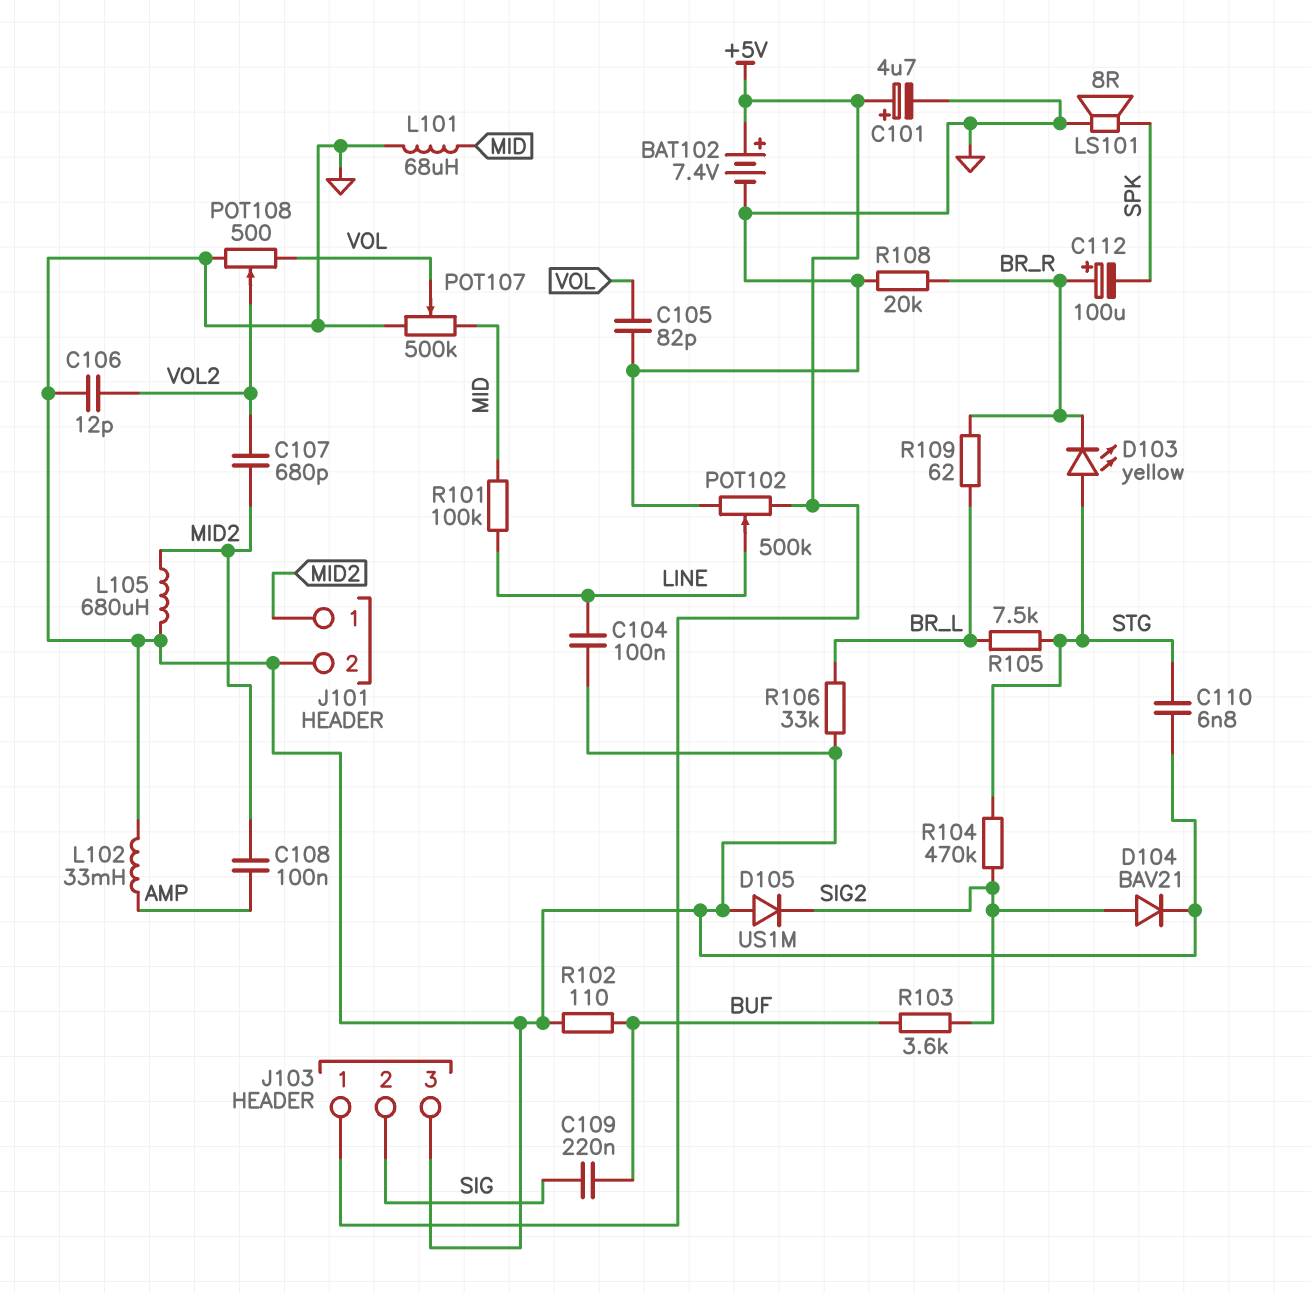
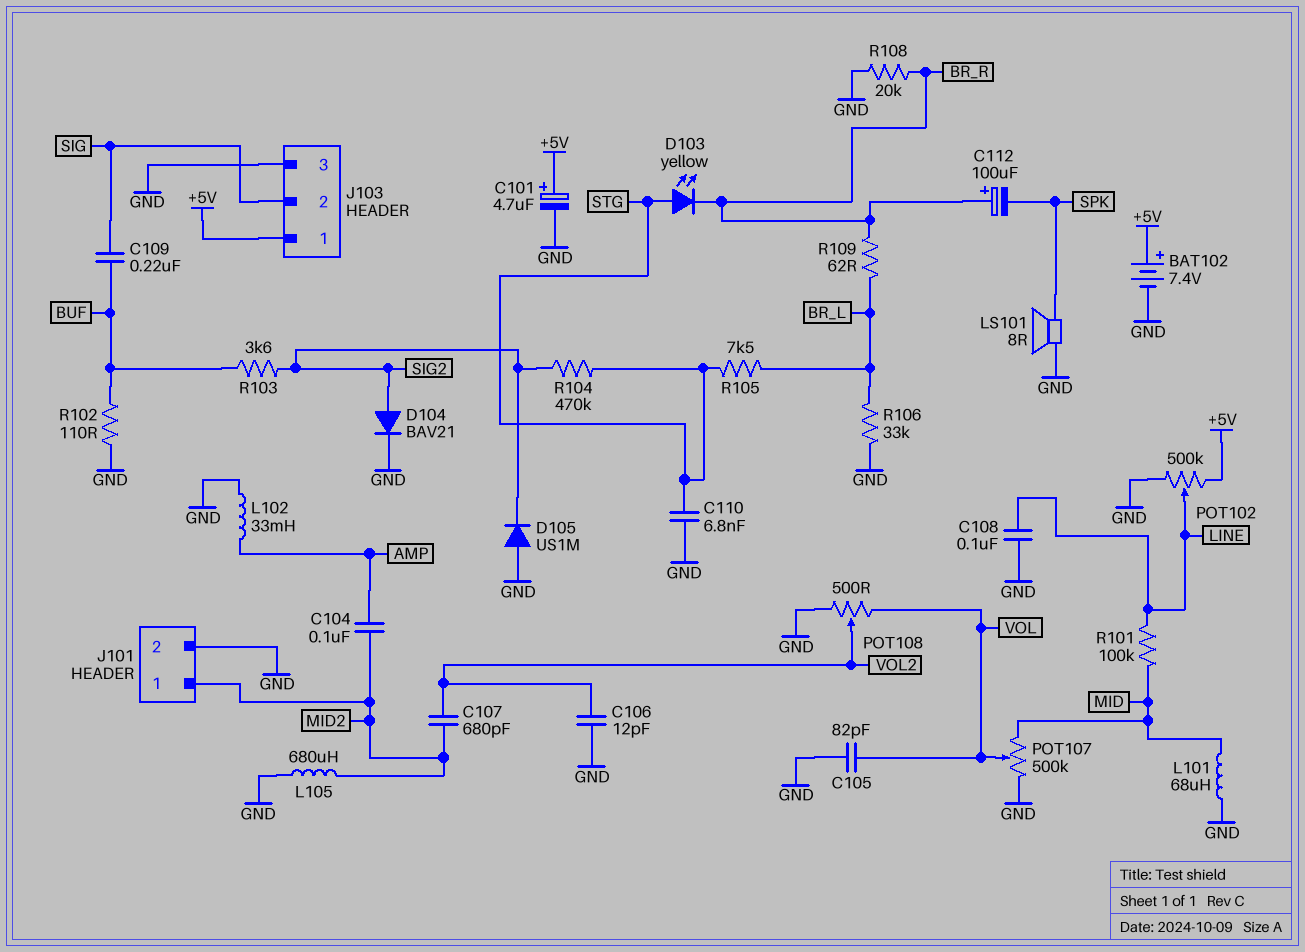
C104: 100nF (GND, LINE) -> 100nF (AMP, MID2)
C108: 100nF (AMP, MID2) -> 100nF (GND, LINE)

